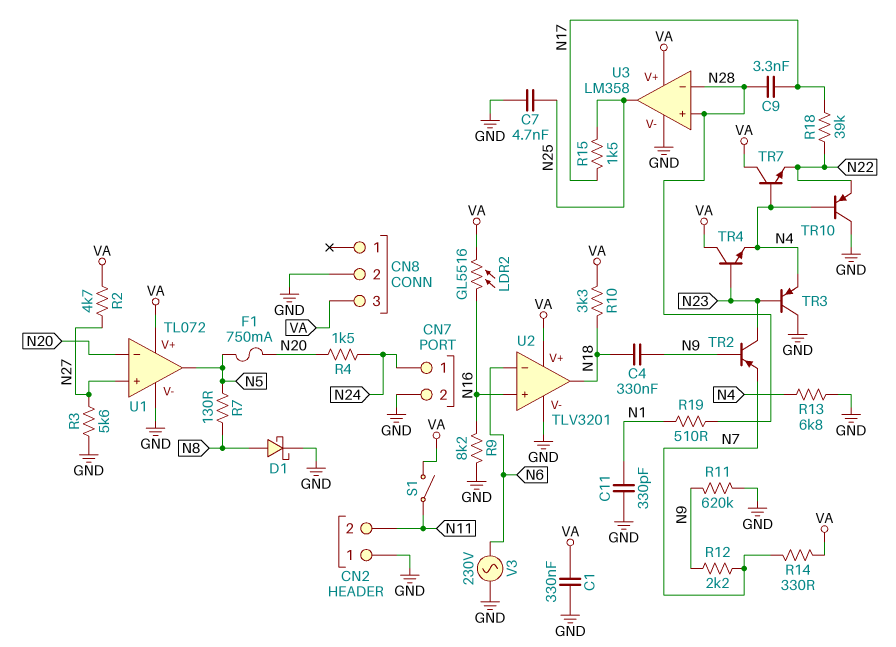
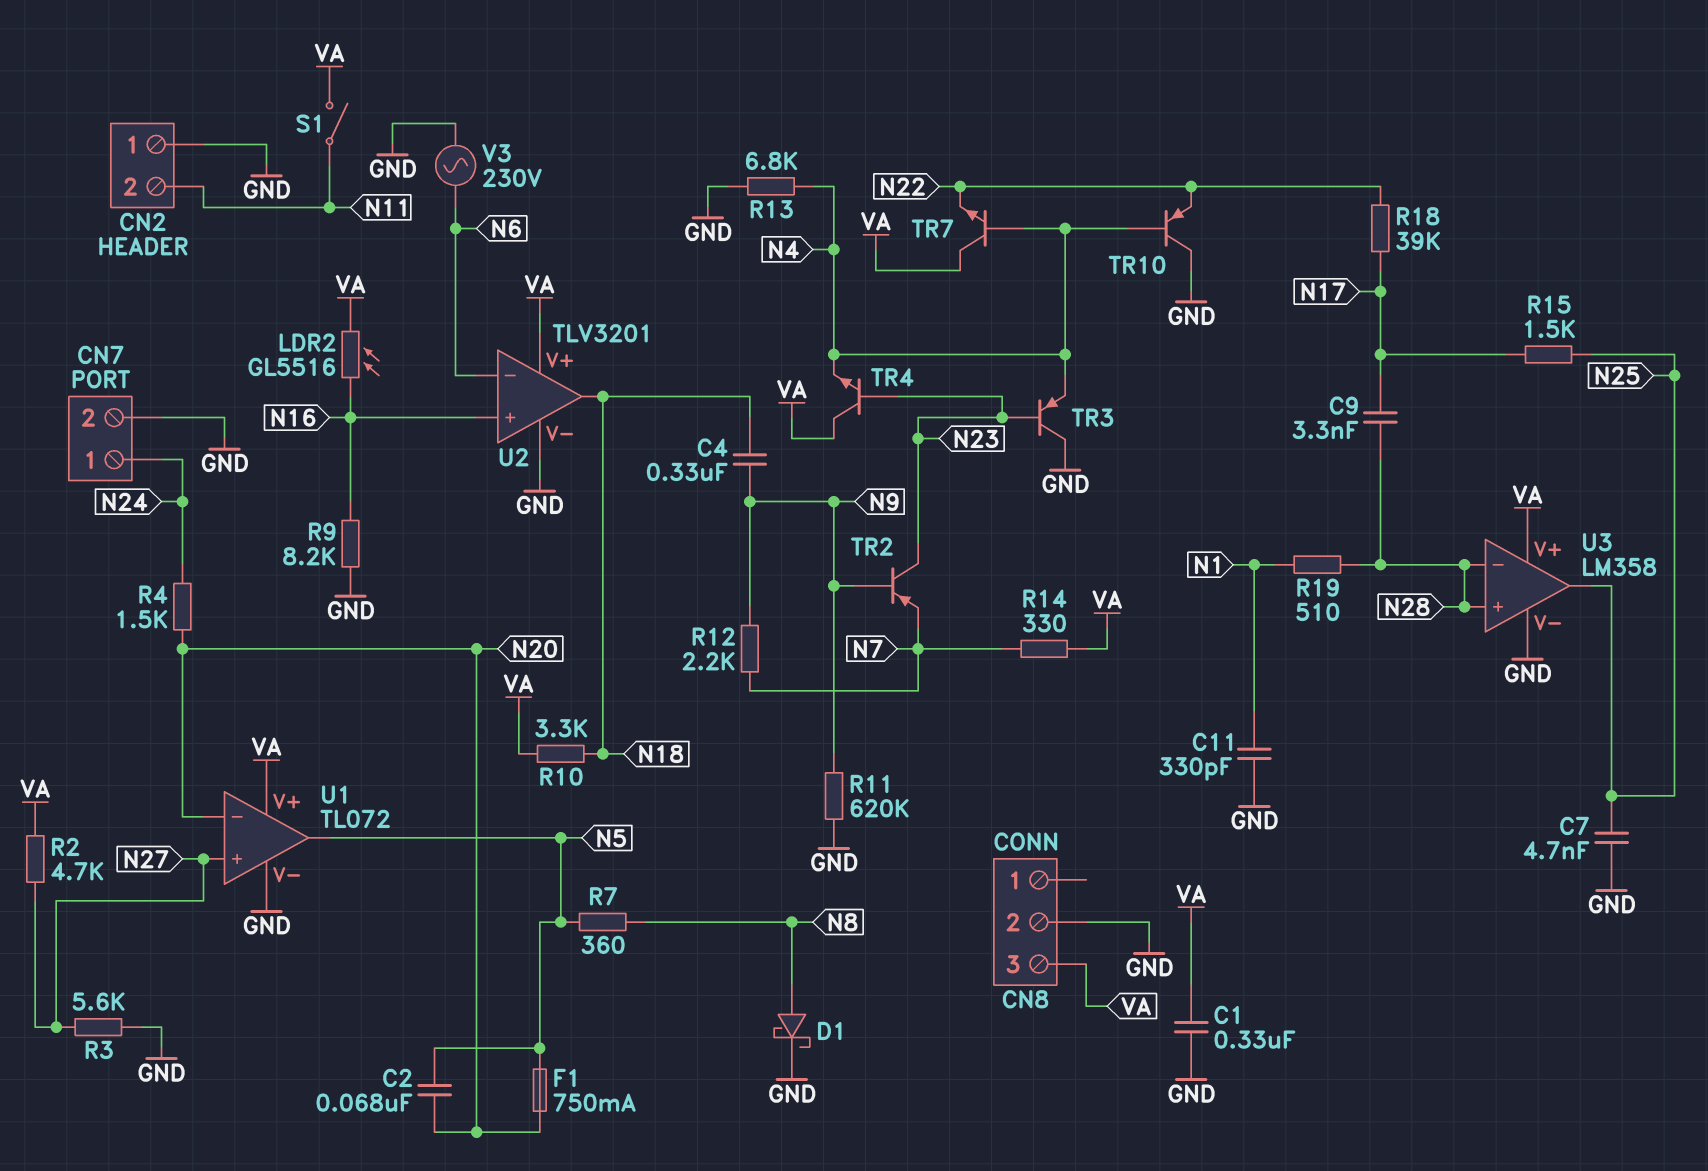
C2: none -> 68nF (N5, N20)
R7: 130 (N5, N8) -> 360 (N5, N8)

